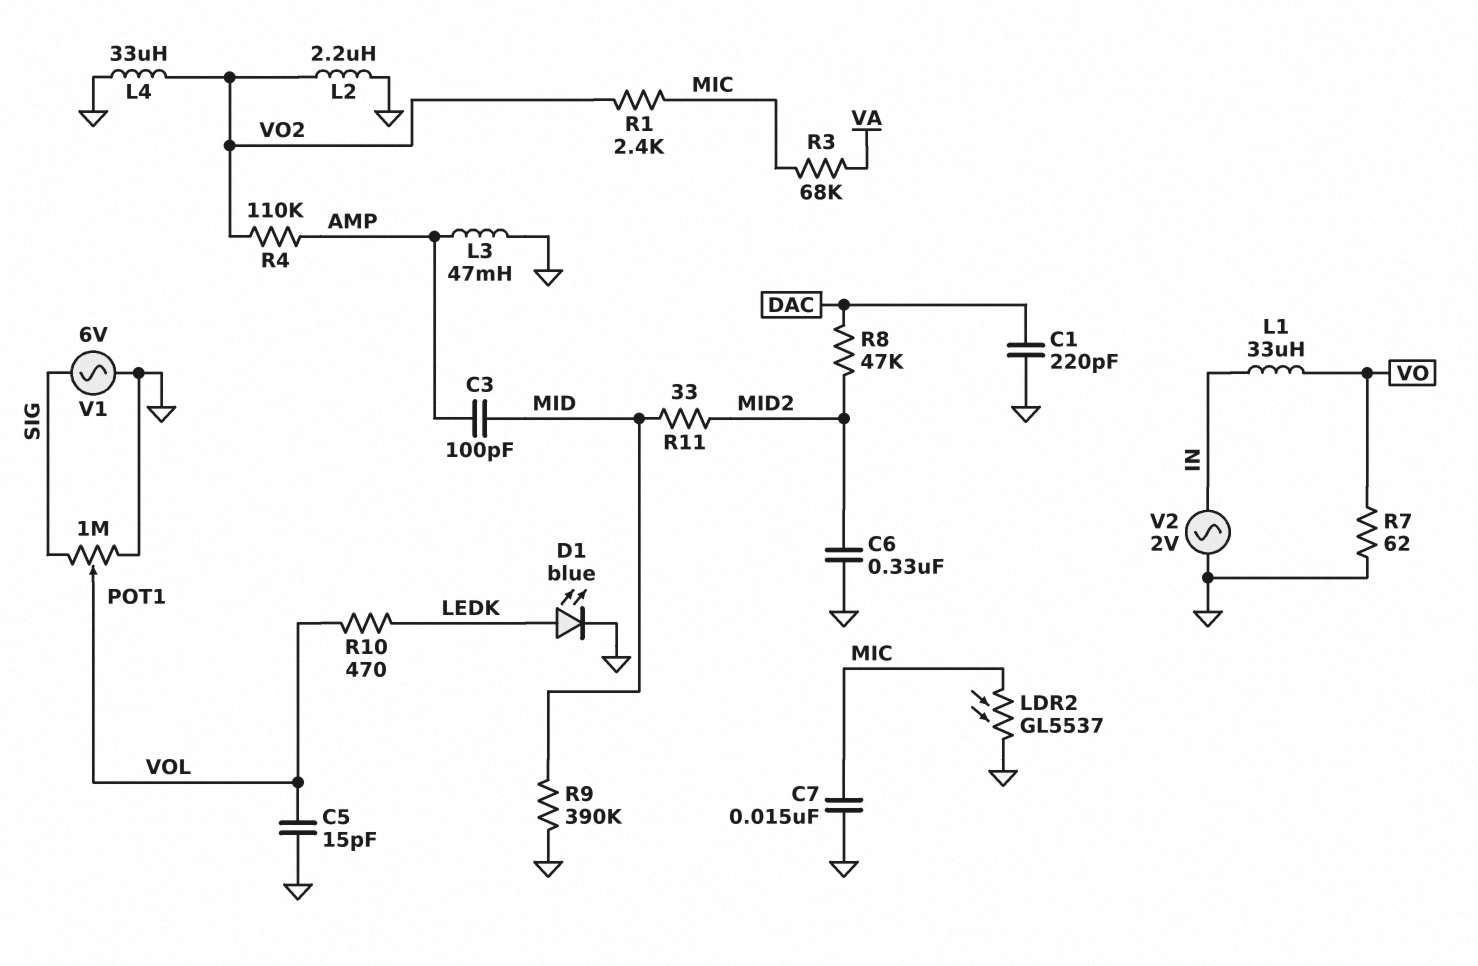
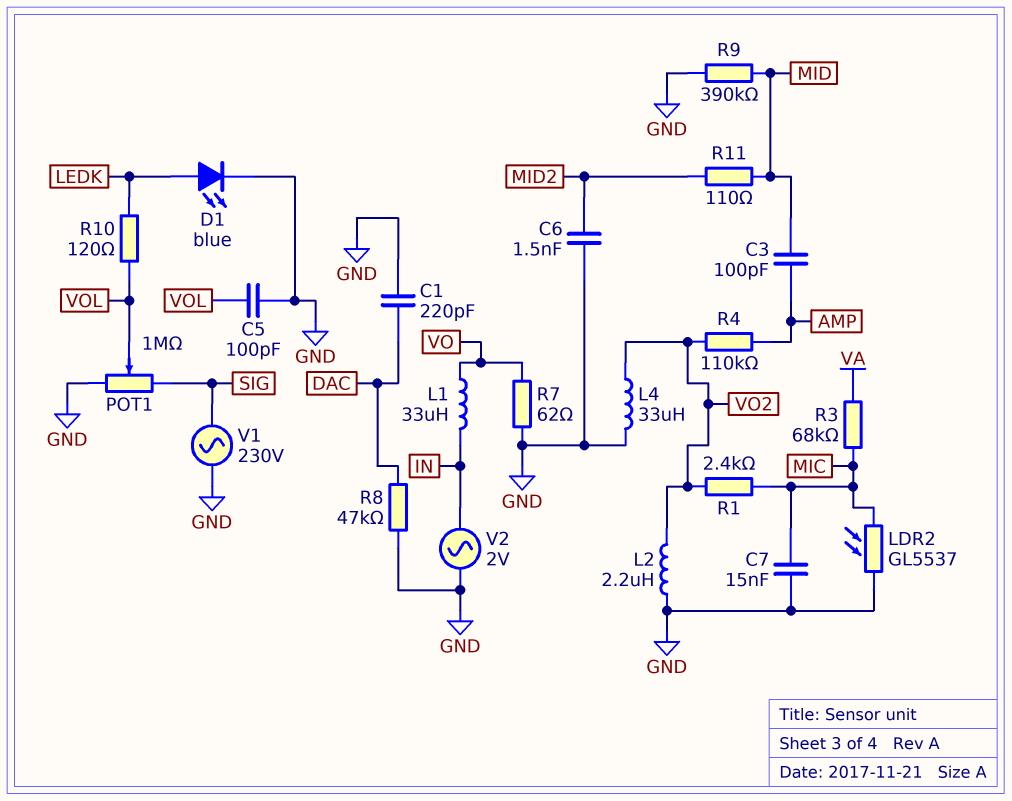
C5: 15pF (GND, VOL) -> 100pF (GND, VOL)
C6: 330nF (GND, MID2) -> 1.5nF (GND, MID2)
L3: 47mH (AMP, GND) -> none
R8: 47k (DAC, MID2) -> 47k (DAC, GND)
R10: 470 (LEDK, VOL) -> 120 (LEDK, VOL)
R11: 33 (MID, MID2) -> 110 (MID, MID2)
V1: AC 6V (GND, SIG) -> AC 230V (GND, SIG)

